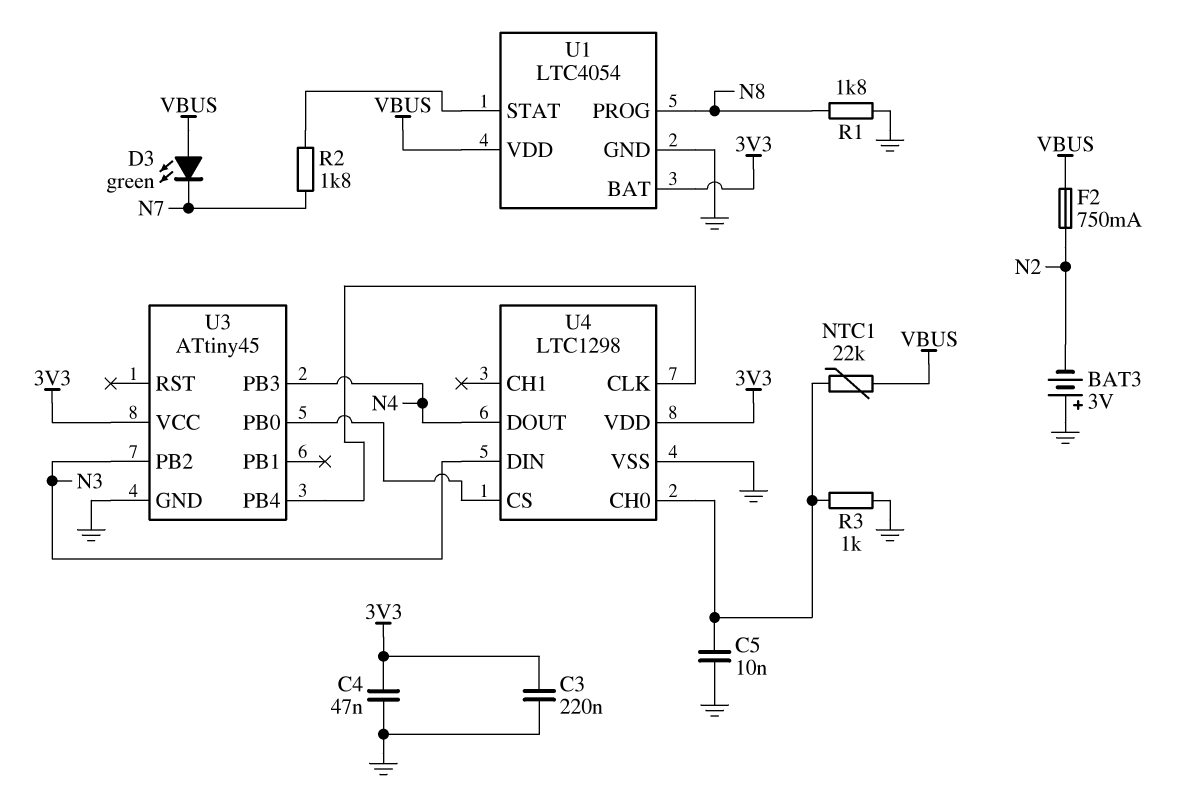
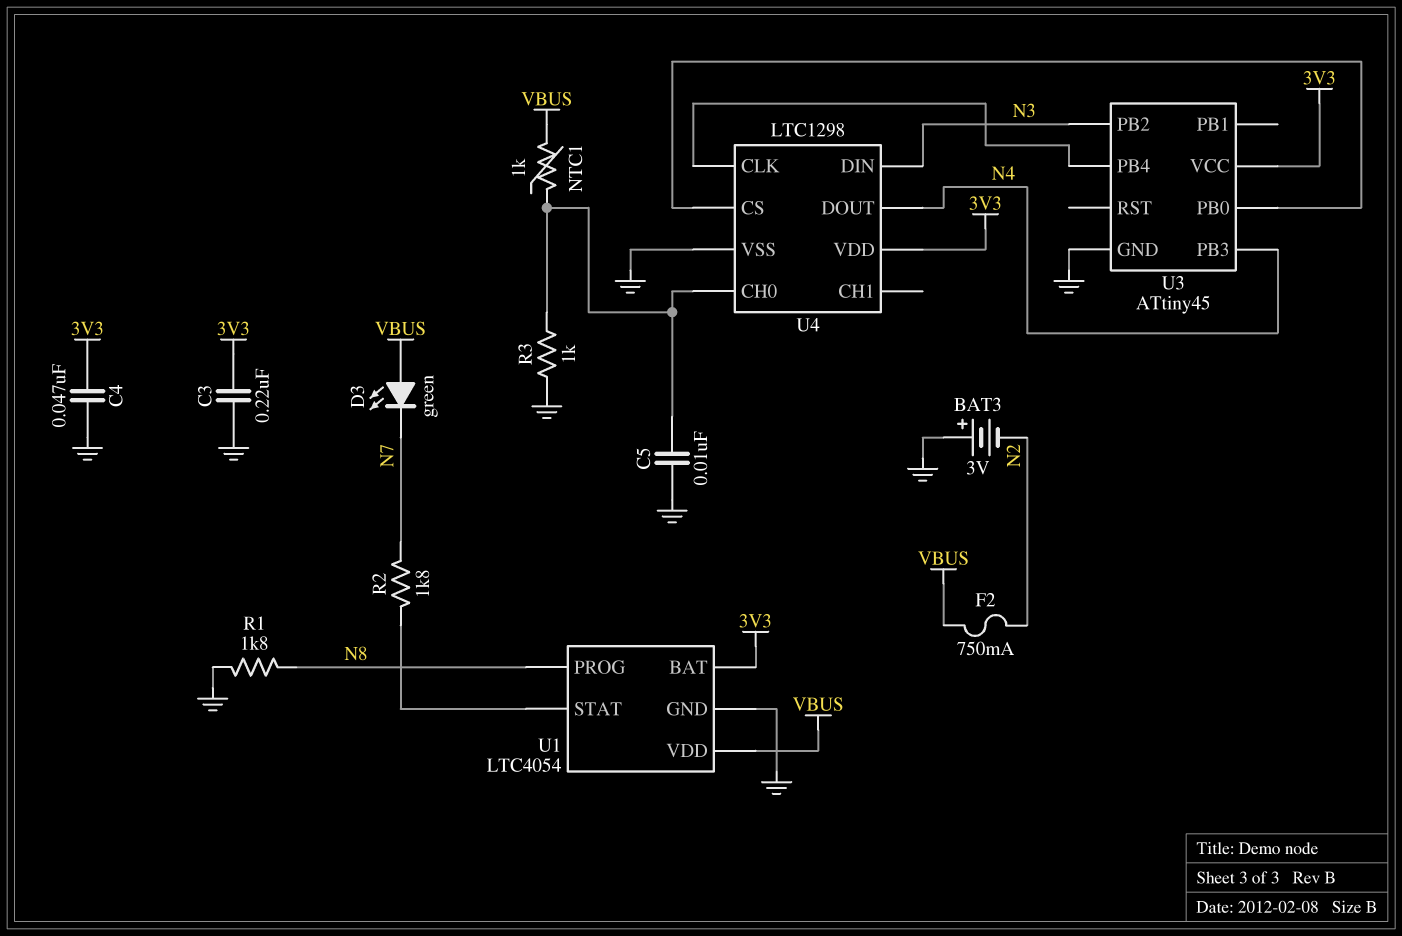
NTC1: 22k (U4/CH0, VBUS) -> 1k (U4/CH0, VBUS)

